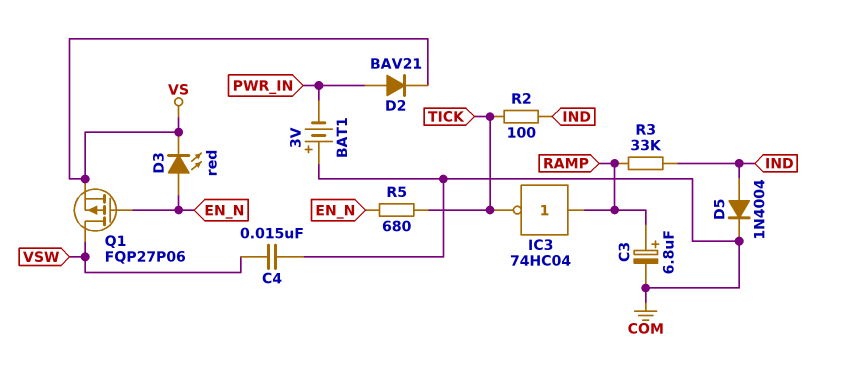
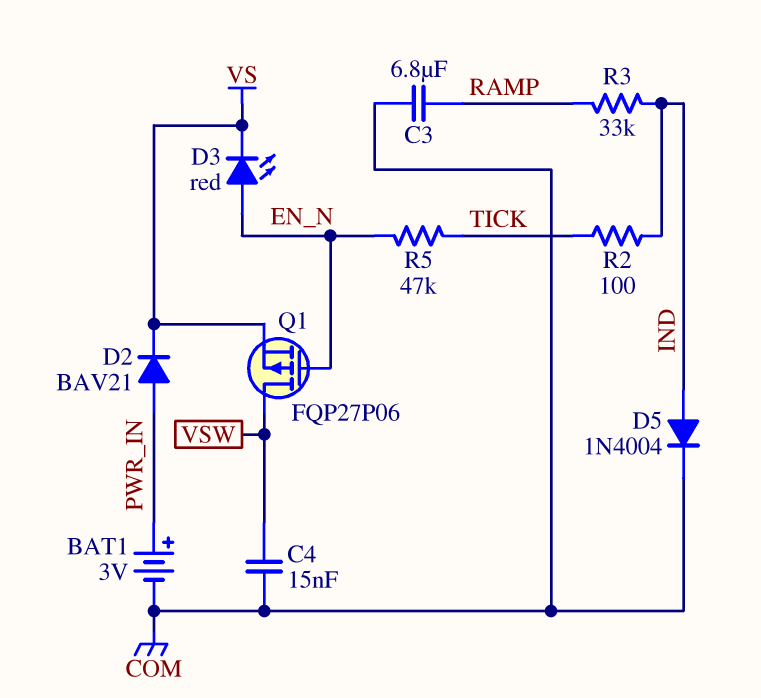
BAT1: 3V (plus COM, minus PWR_IN) -> 3V (plus PWR_IN, minus COM)
C3: 6.8uF (plus RAMP, minus COM) -> 6.8uF (COM, RAMP)
IC3: NOT 74HC04 (in RAMP, out TICK) -> none
R5: 680 (EN_N, TICK) -> 47k (EN_N, TICK)

